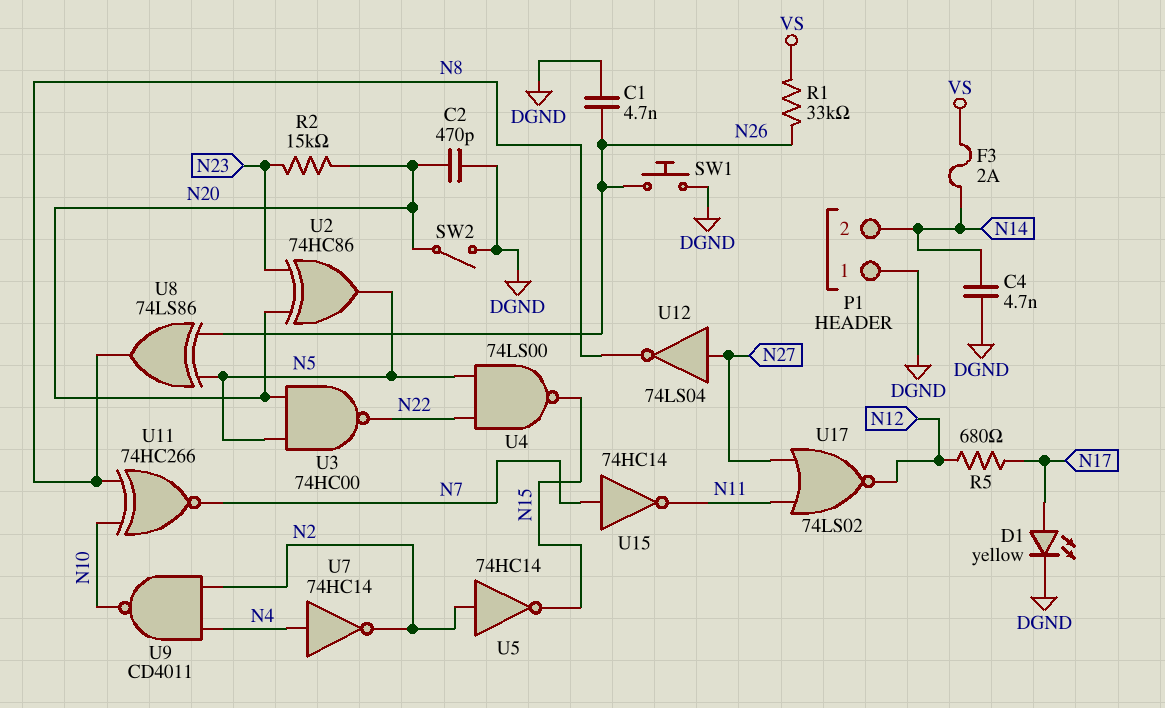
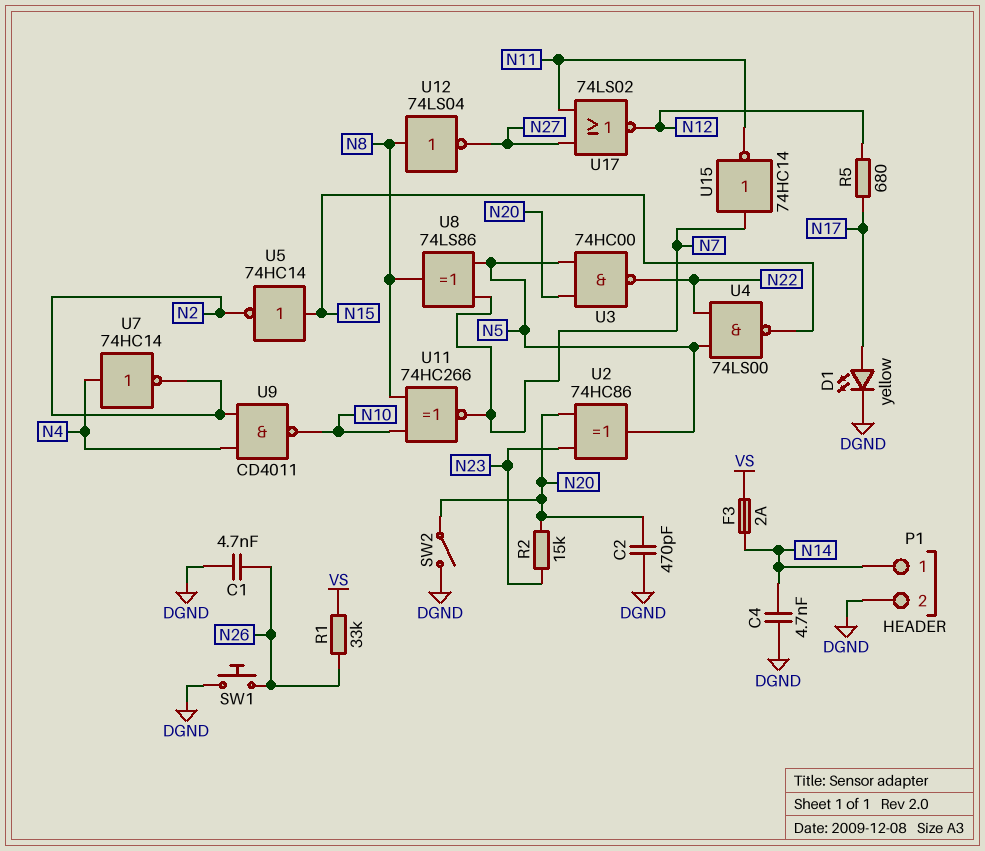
P1 pin 1: DGND -> N14
P1 pin 2: N14 -> DGND
U5: NOT 74HC14 (in N2, out N15) -> NOT 74HC14 (in N15, out N2)
U8: XOR 74LS86 (in N5, in N26, out N8) -> XOR 74LS86 (in N5, in N7, out N8)
U12: NOT 74LS04 (in N27, out N8) -> NOT 74LS04 (in N8, out N27)

